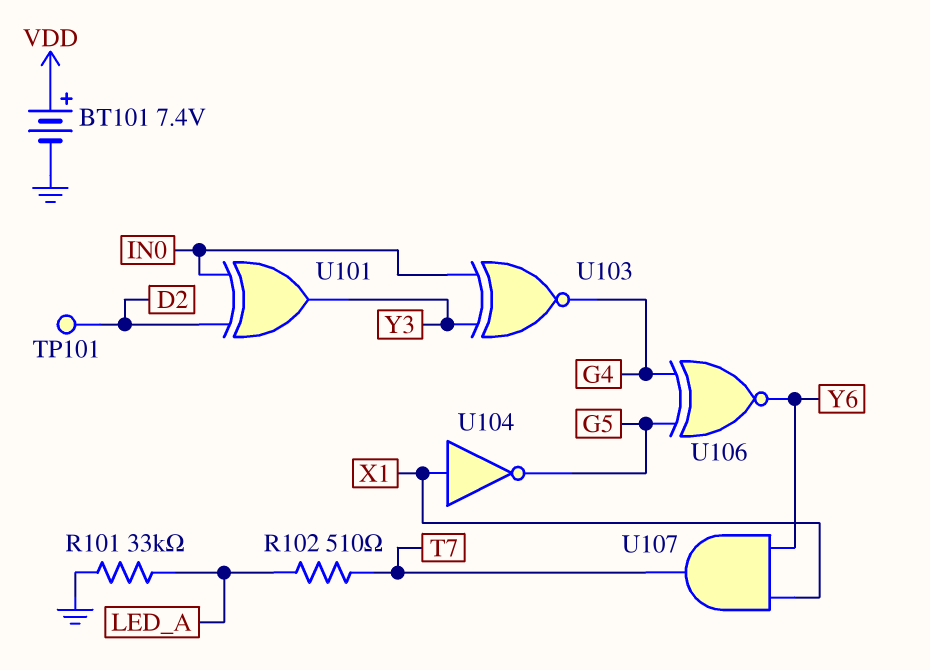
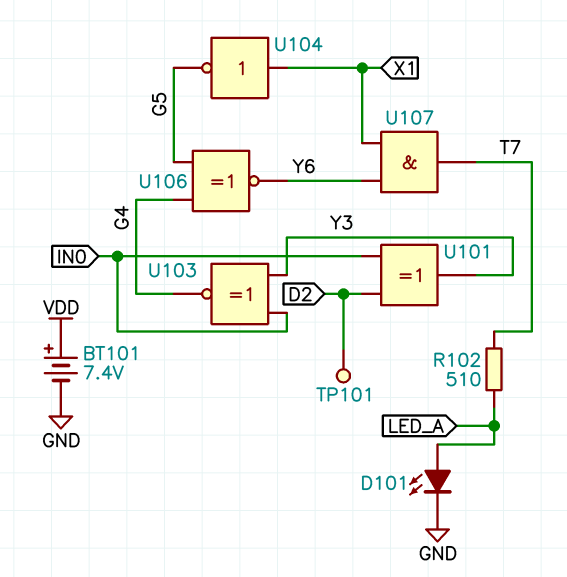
D101: none -> LED (A LED_A, K GND)
R101: 33k (GND, LED_A) -> none

